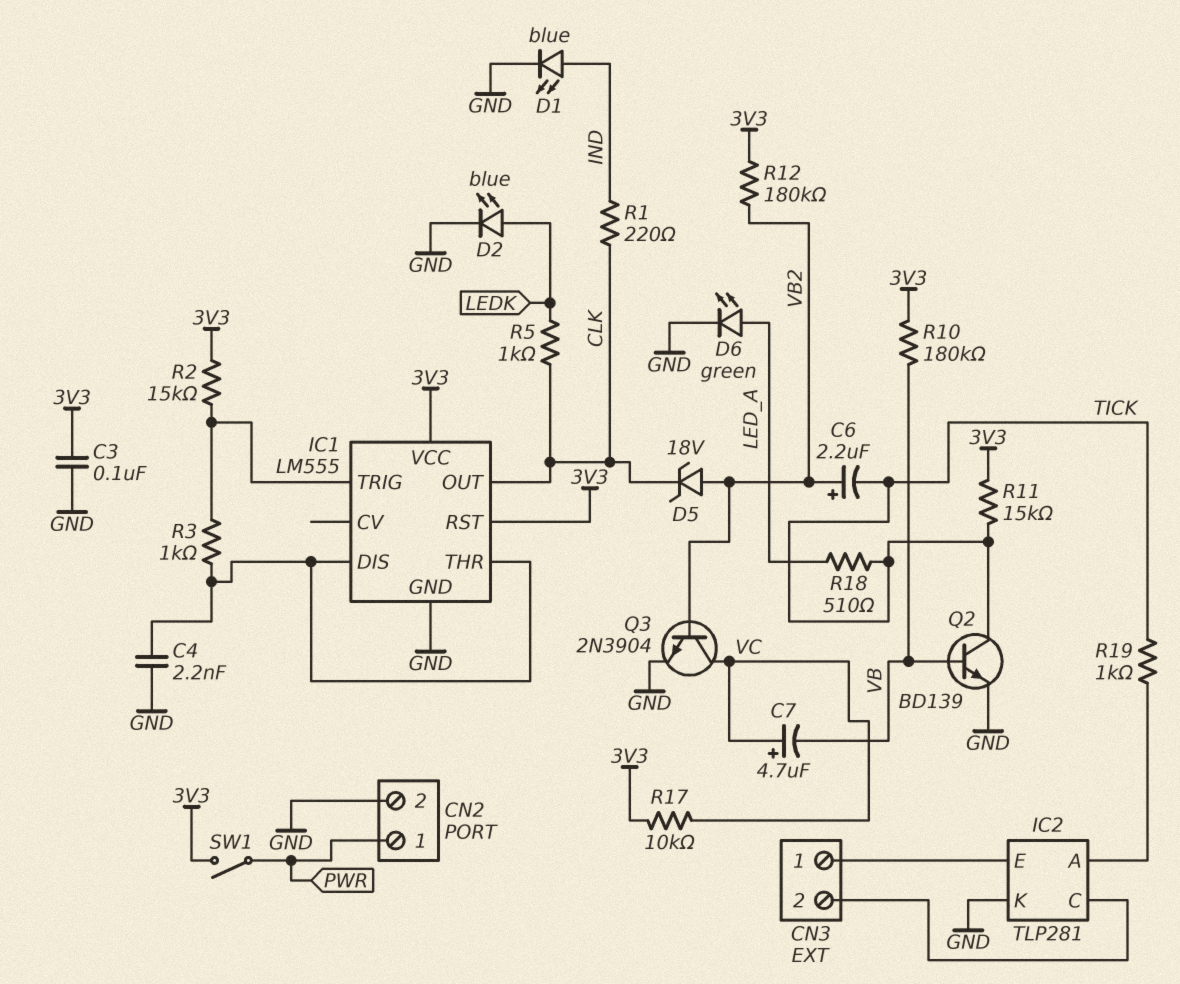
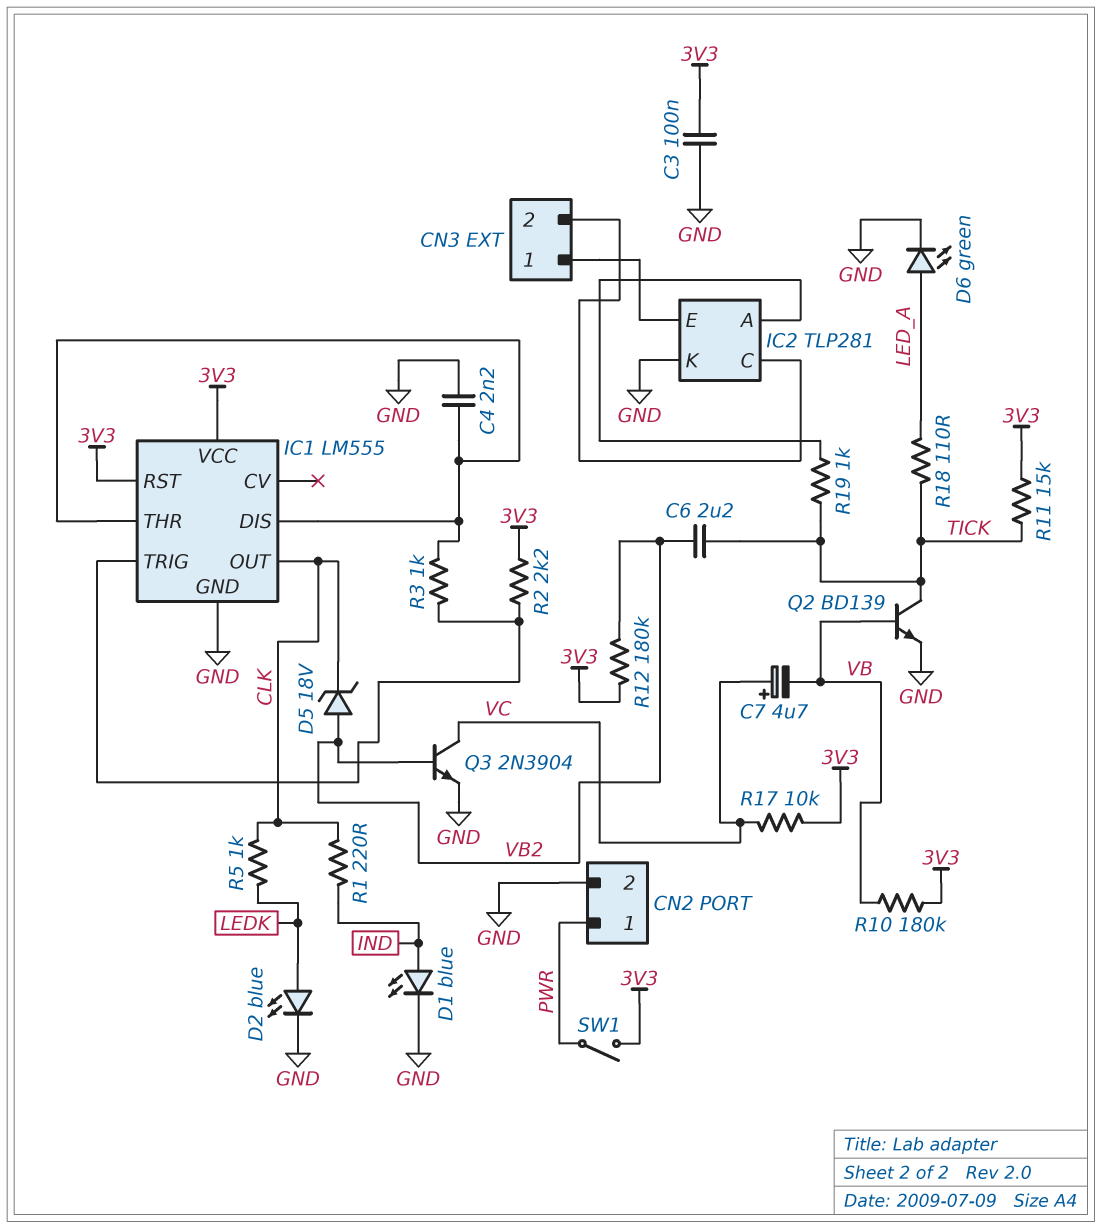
C6: 2.2uF (plus VB2, minus TICK) -> 2.2uF (TICK, VB2)
R2: 15k (3V3, IC1/TRIG) -> 2.2k (3V3, IC1/TRIG)
R18: 510 (LED_A, TICK) -> 110 (LED_A, TICK)

